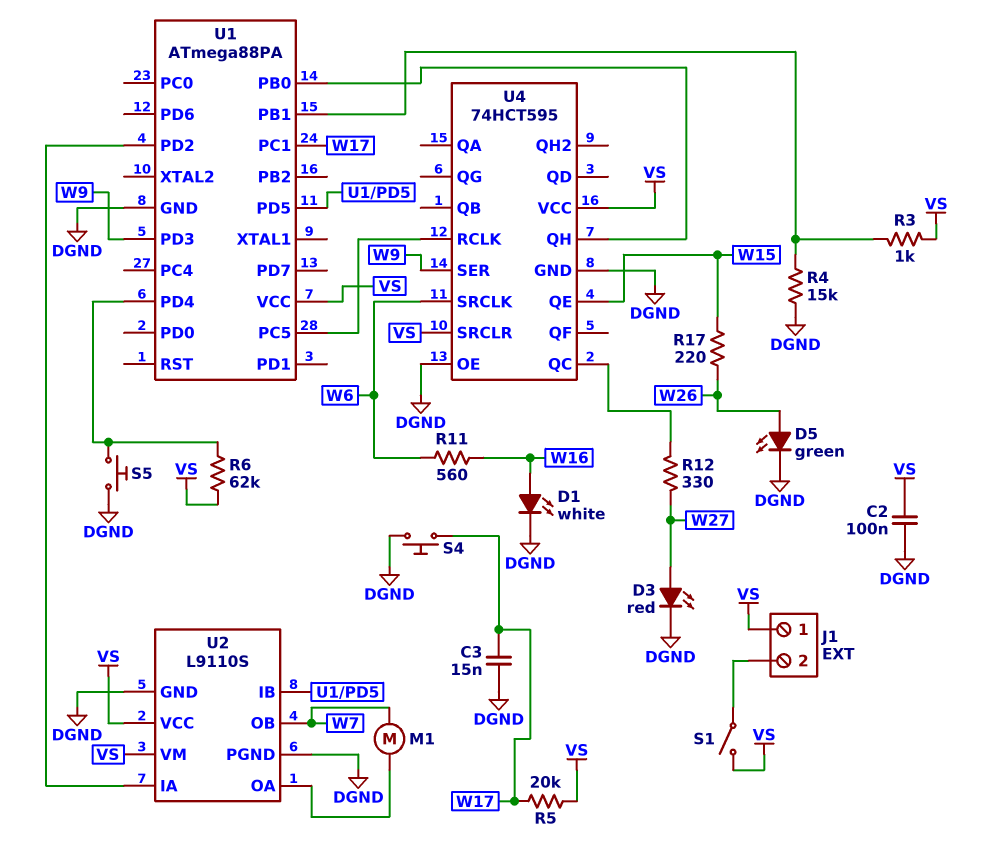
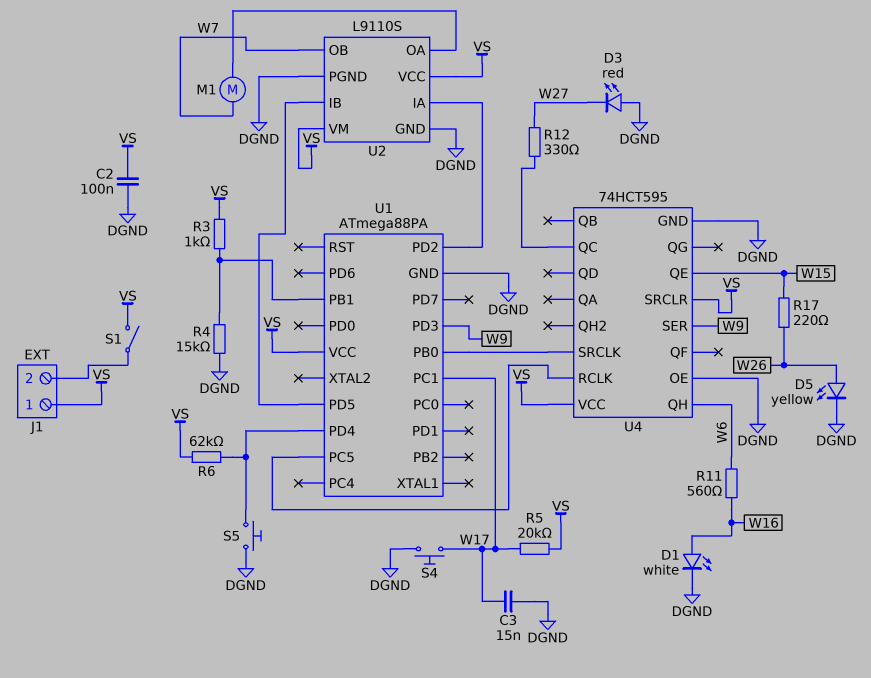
D3: LED red (A W27, K DGND) -> LED red (A DGND, K W27)
D5: LED green (A W26, K DGND) -> LED yellow (A W26, K DGND)
U4 pin QH: U1/PB0 -> W6
U4 pin SRCLK: W6 -> U1/PB0

